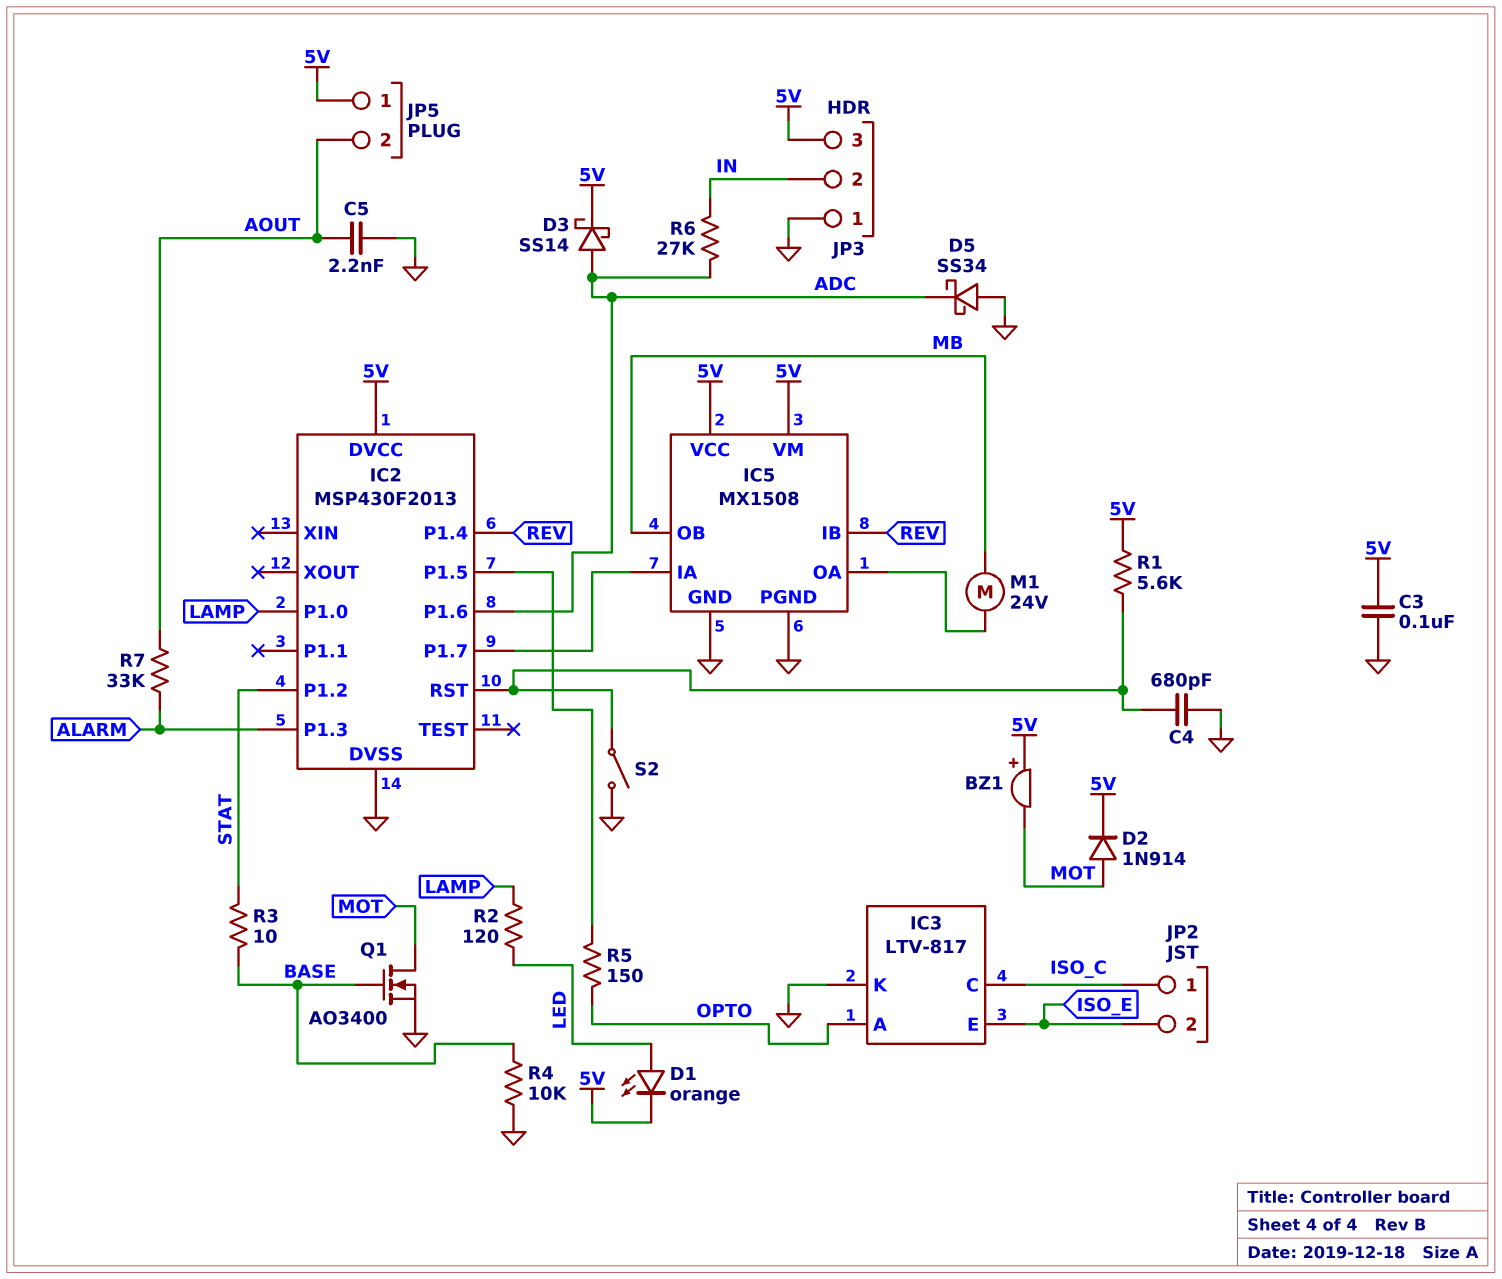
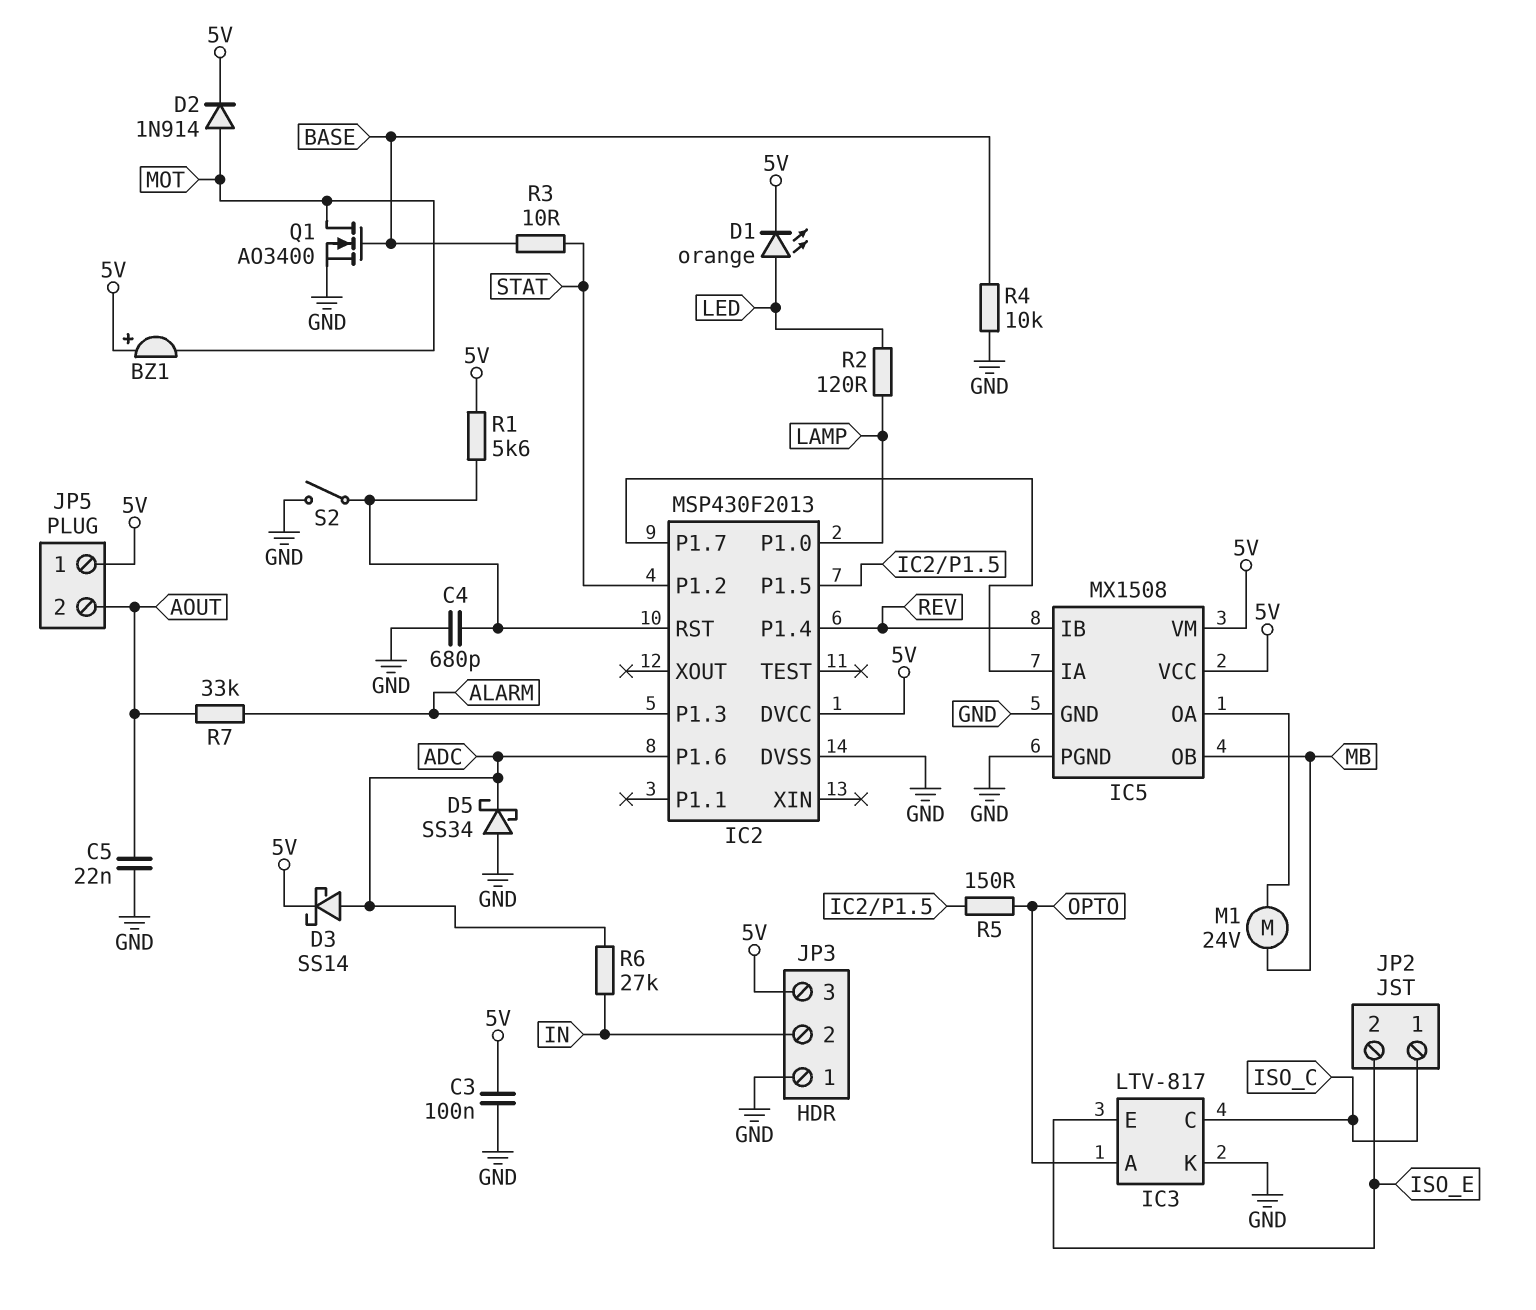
C5: 2.2nF (AOUT, GND) -> 22nF (AOUT, GND)

